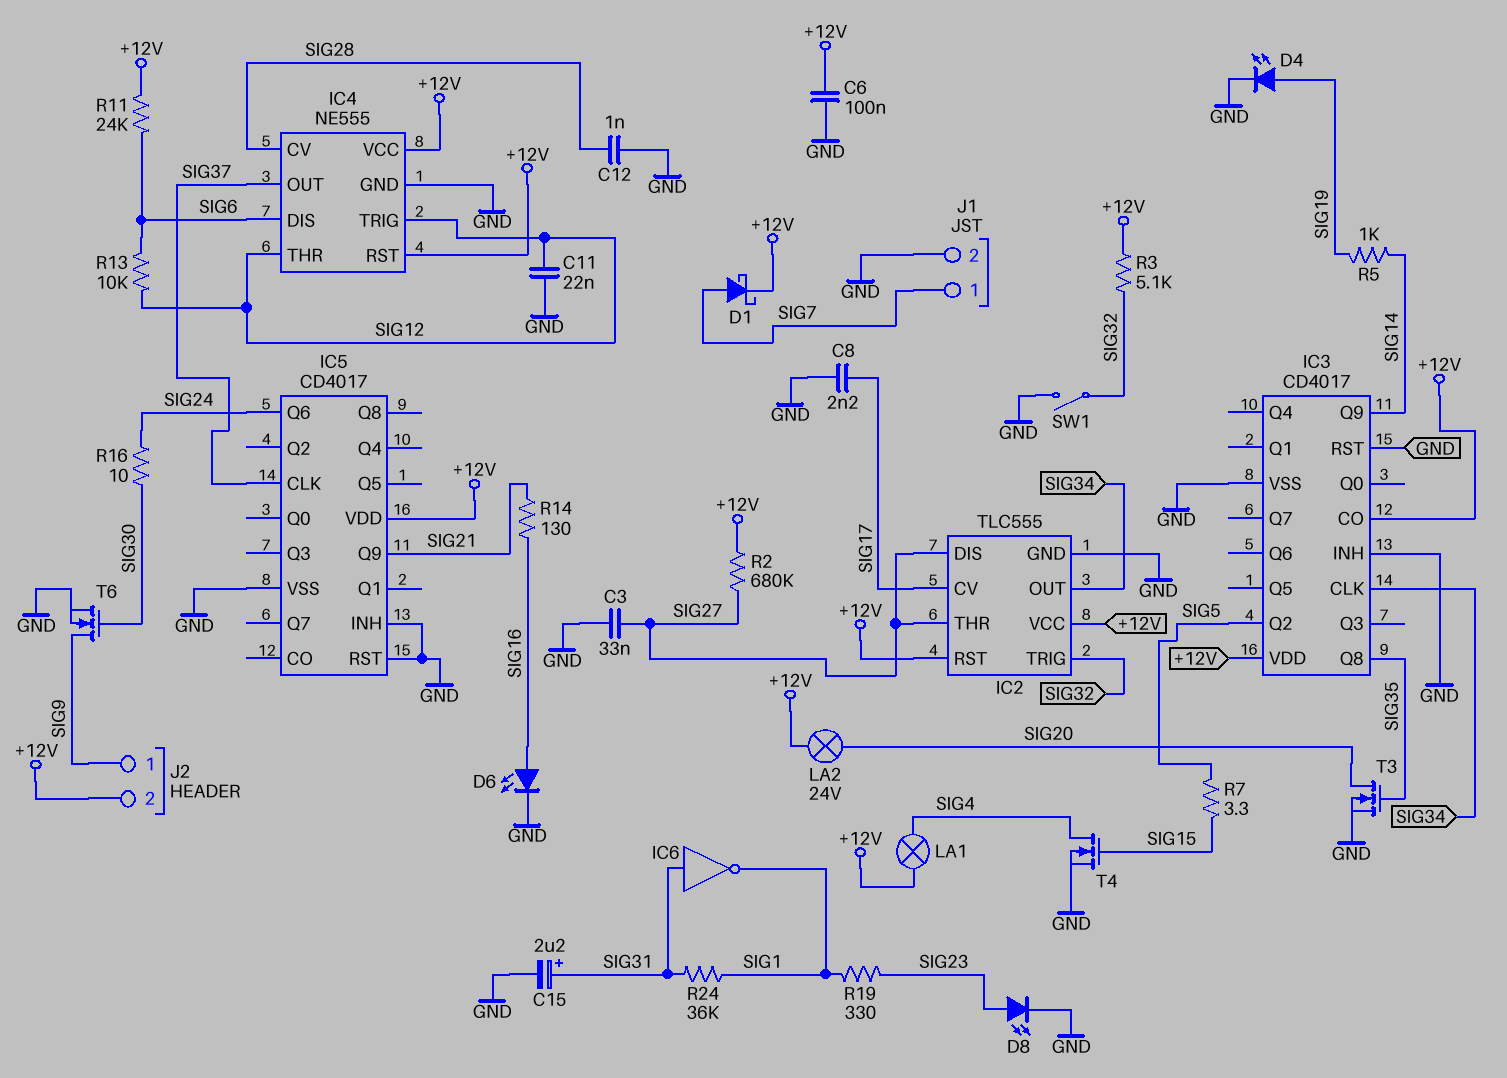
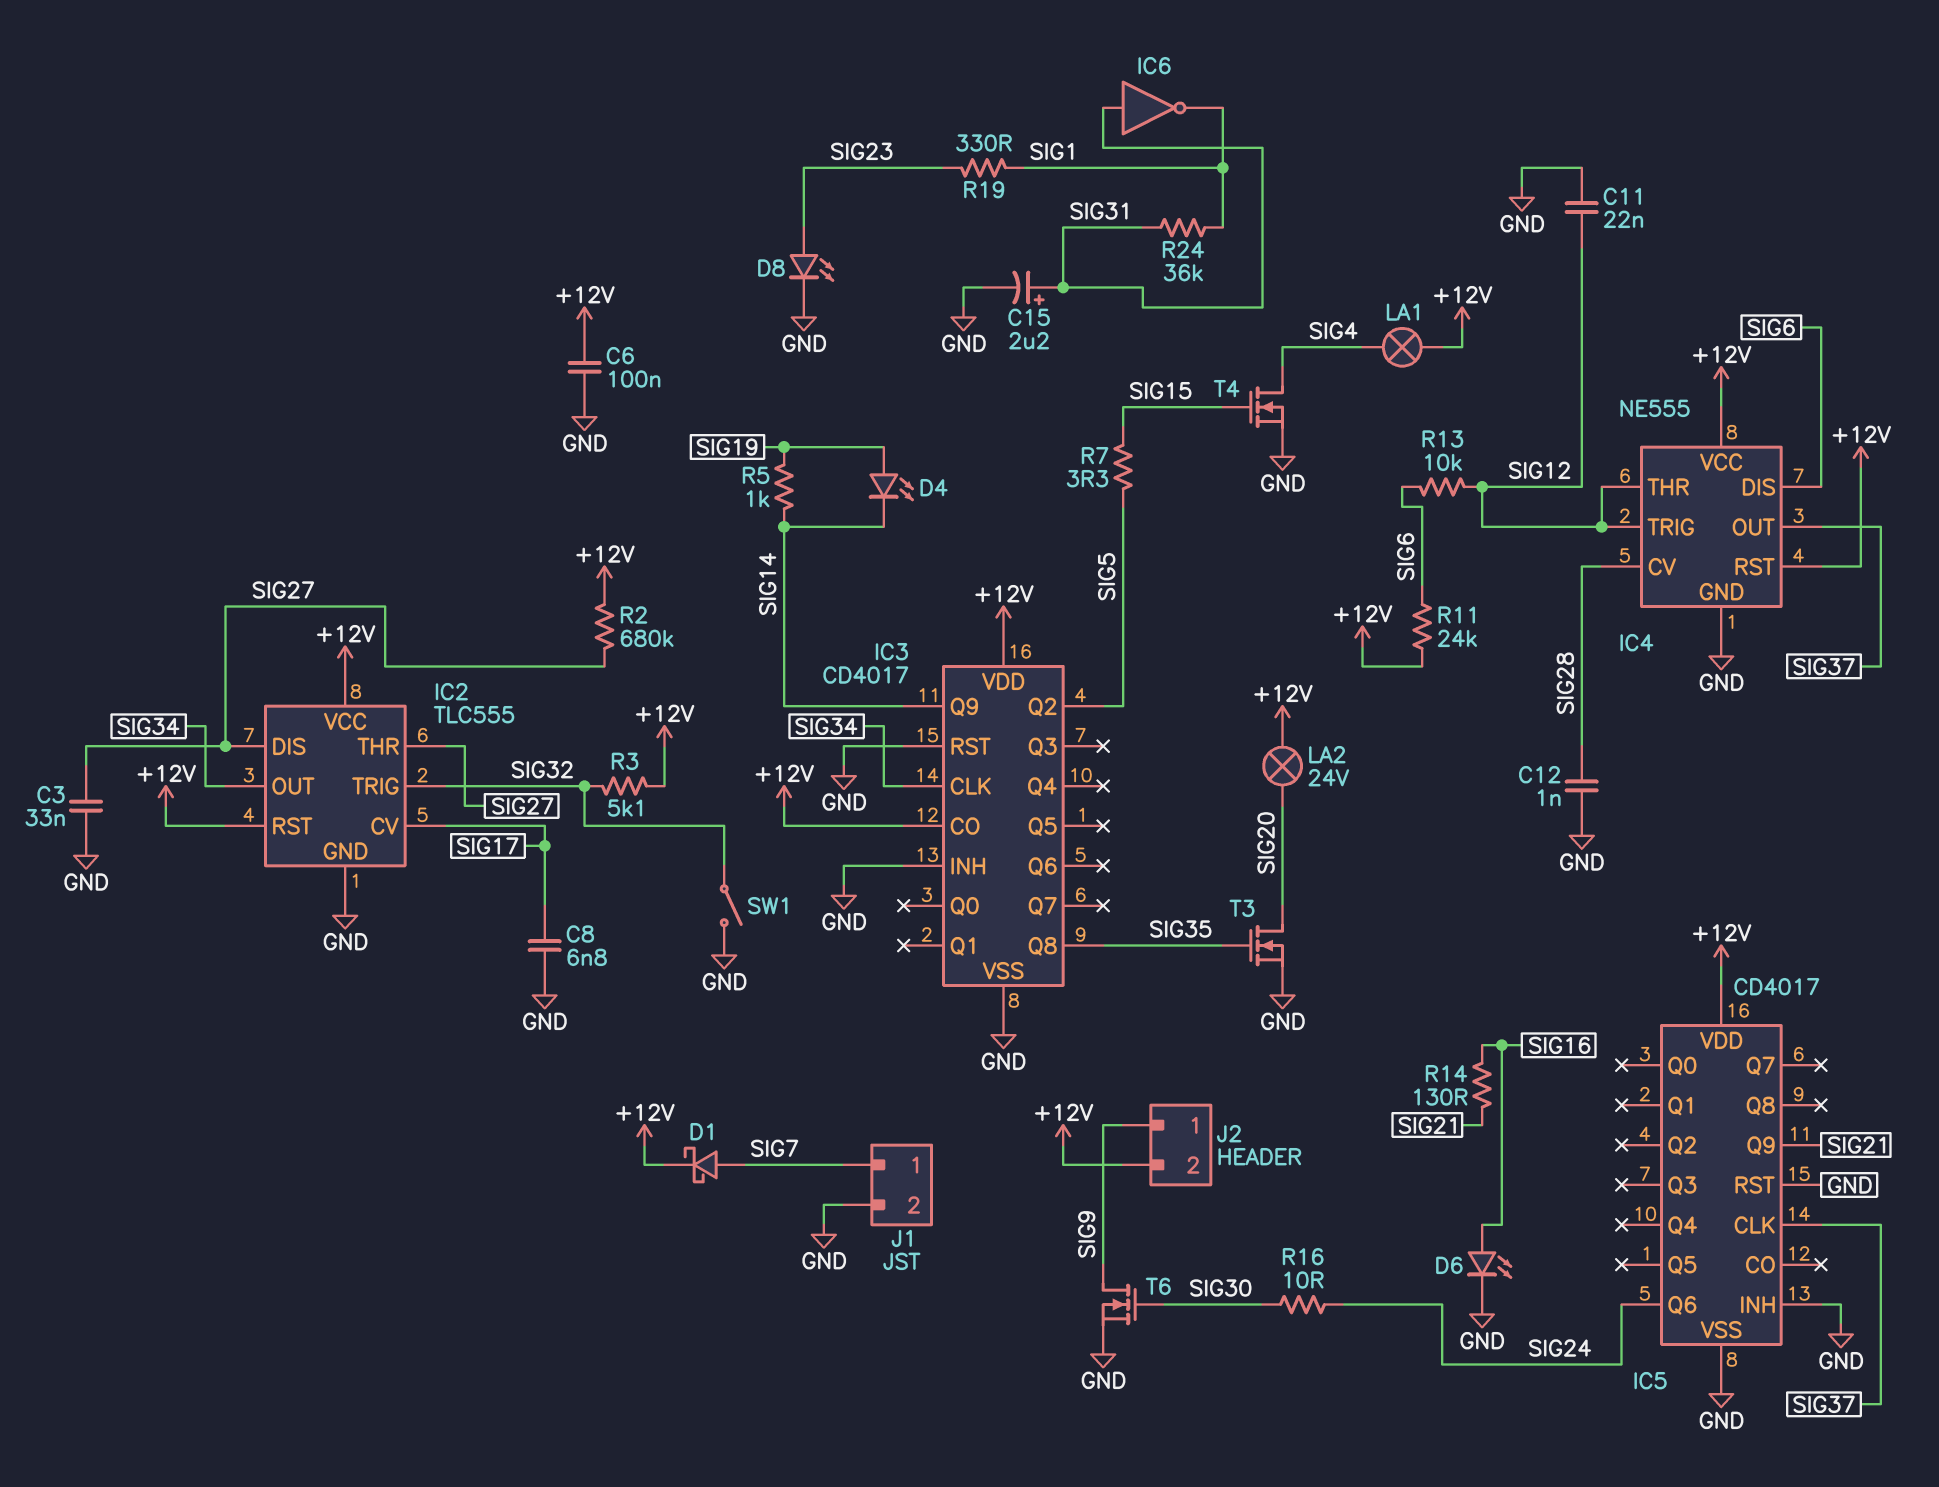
C8: 2.2nF (GND, SIG17) -> 6.8nF (GND, SIG17)
D4: LED (A SIG19, K GND) -> LED (A SIG19, K SIG14)

